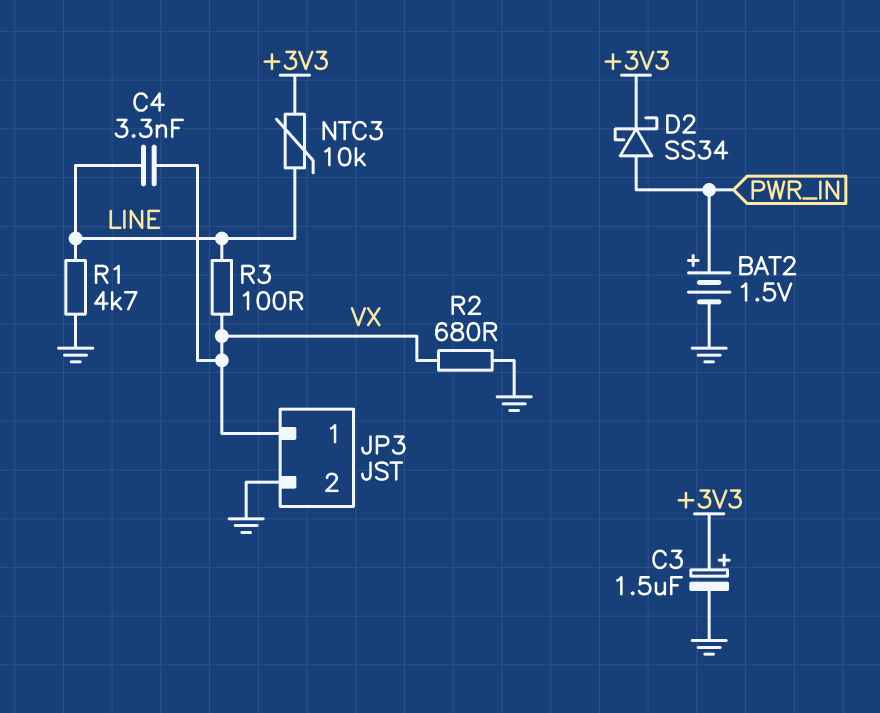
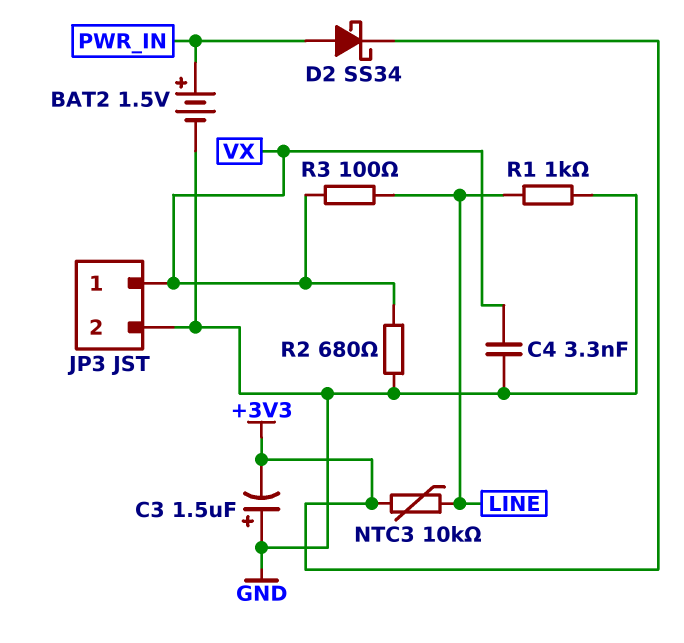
C3: 1.5uF (plus +3V3, minus GND) -> 1.5uF (plus GND, minus +3V3)
C4: 3.3nF (LINE, VX) -> 3.3nF (GND, VX)
R1: 4.7k (GND, LINE) -> 1k (GND, LINE)

